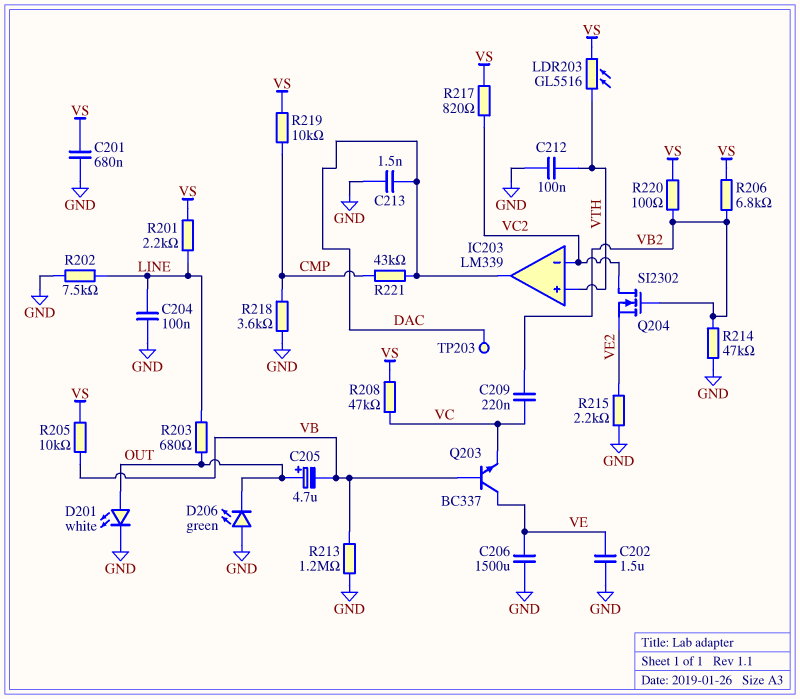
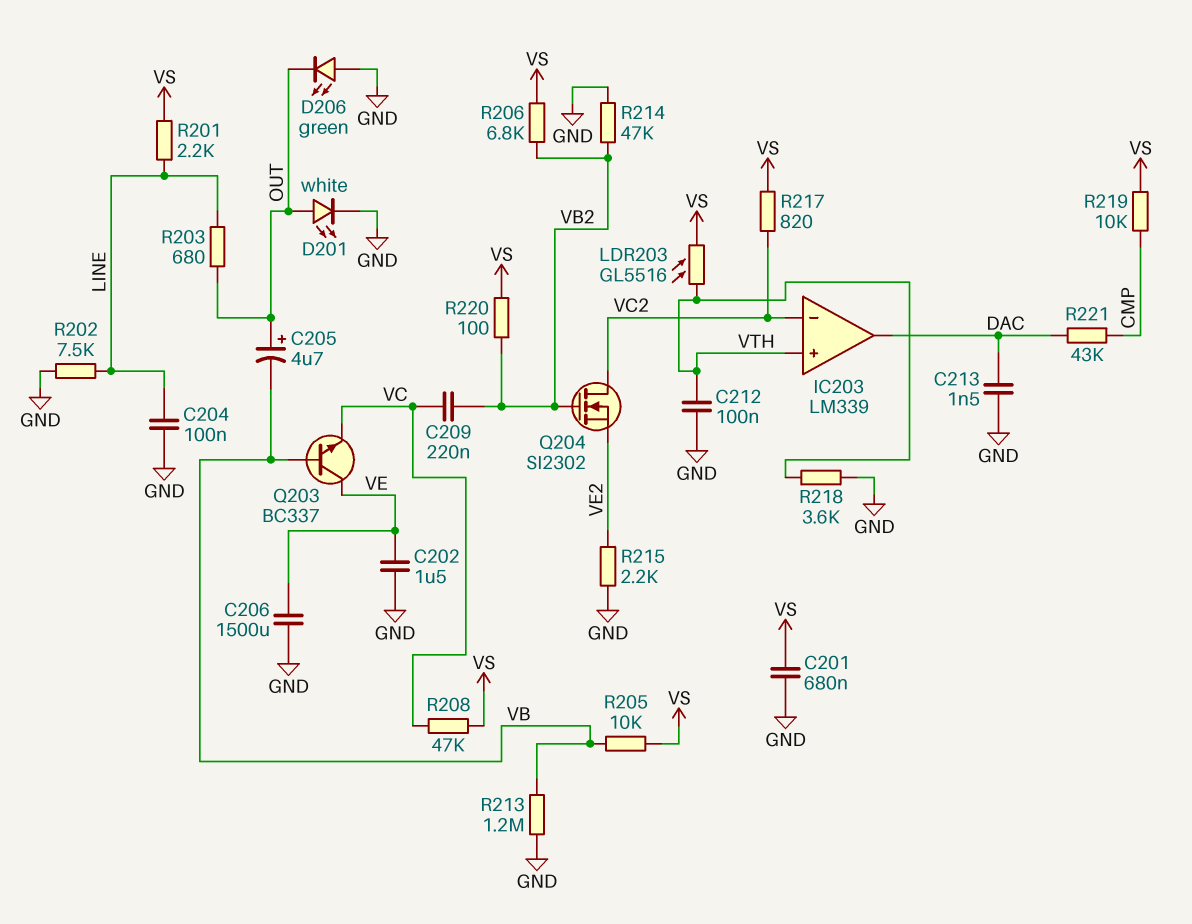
R218: 3.6k (CMP, GND) -> 3.6k (GND, VTH)
TP203: test point (DAC) -> none

